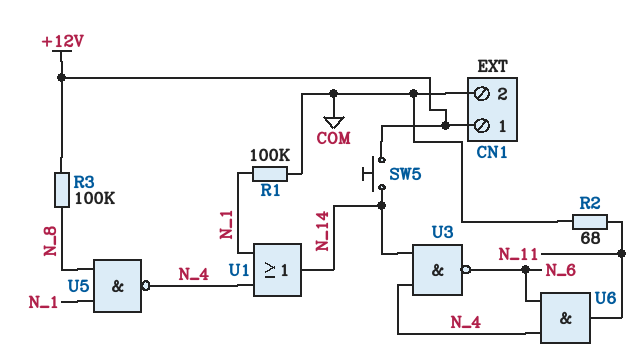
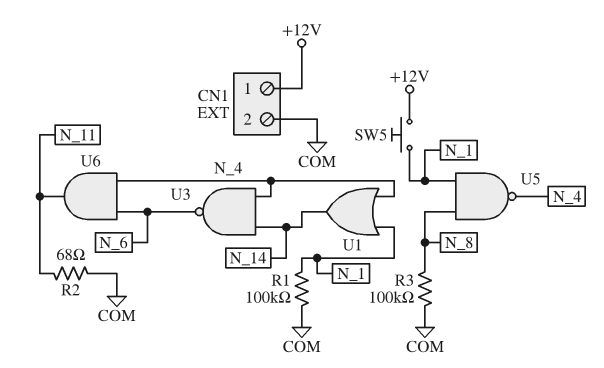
R3: 100k (+12V, N_8) -> 100k (COM, N_8)
SW5: button (+12V, N_14) -> button (+12V, N_1)

